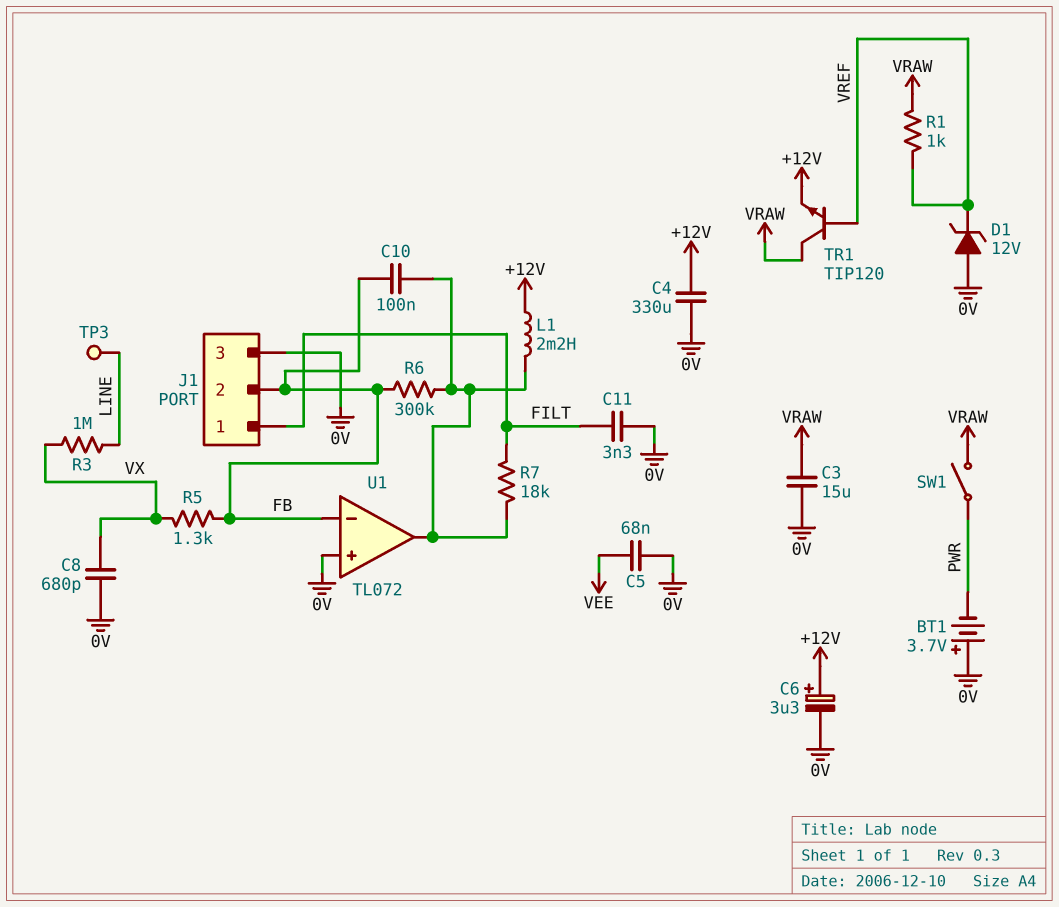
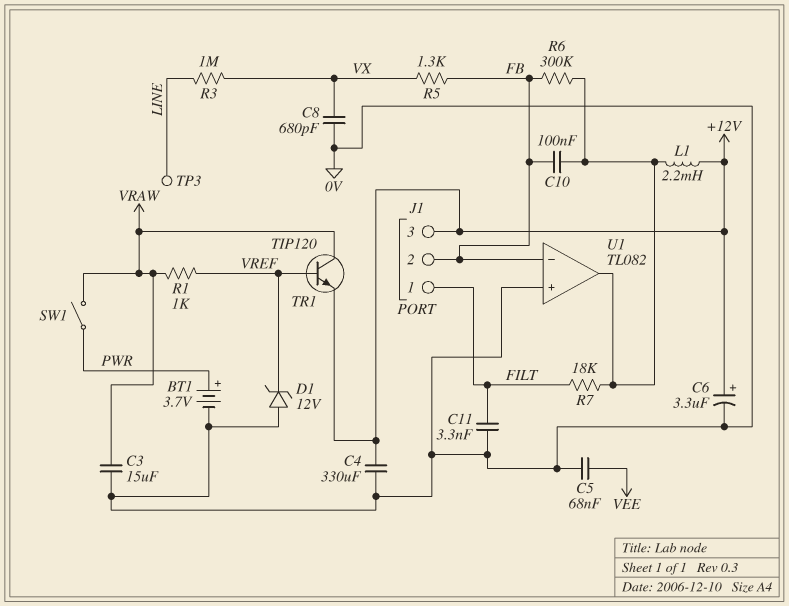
BT1: 3.7V (plus 0V, minus PWR) -> 3.7V (plus PWR, minus 0V)
J1 pin 3: 0V -> +12V
U1: TL072 -> TL082

